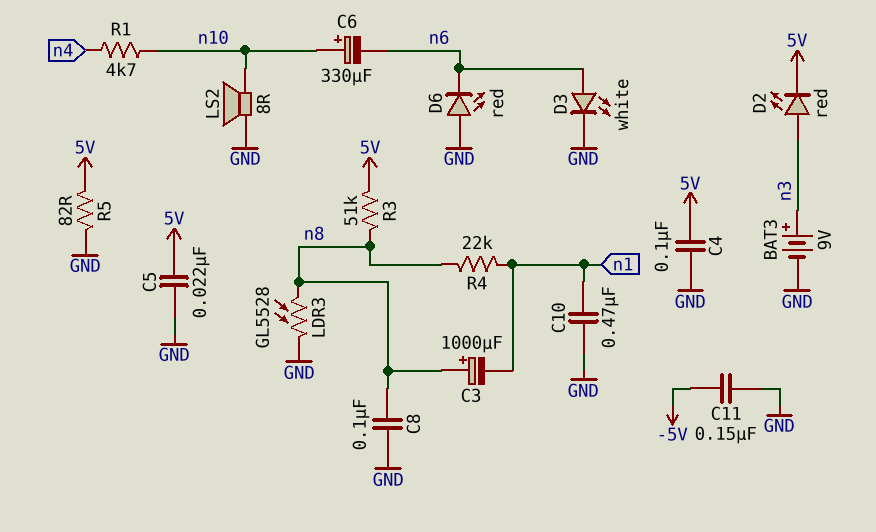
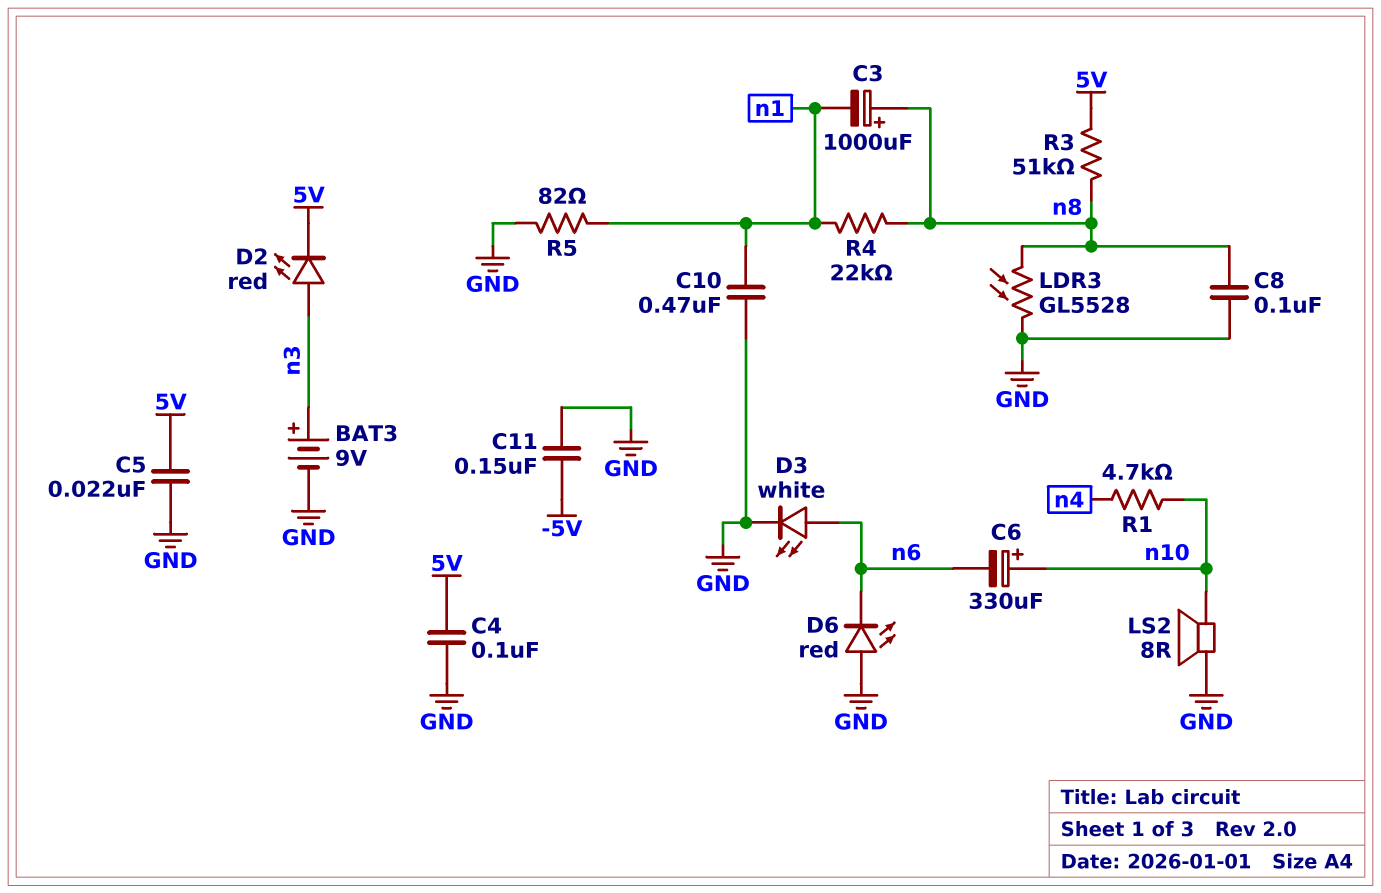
R5: 82 (5V, GND) -> 82 (GND, n1)

